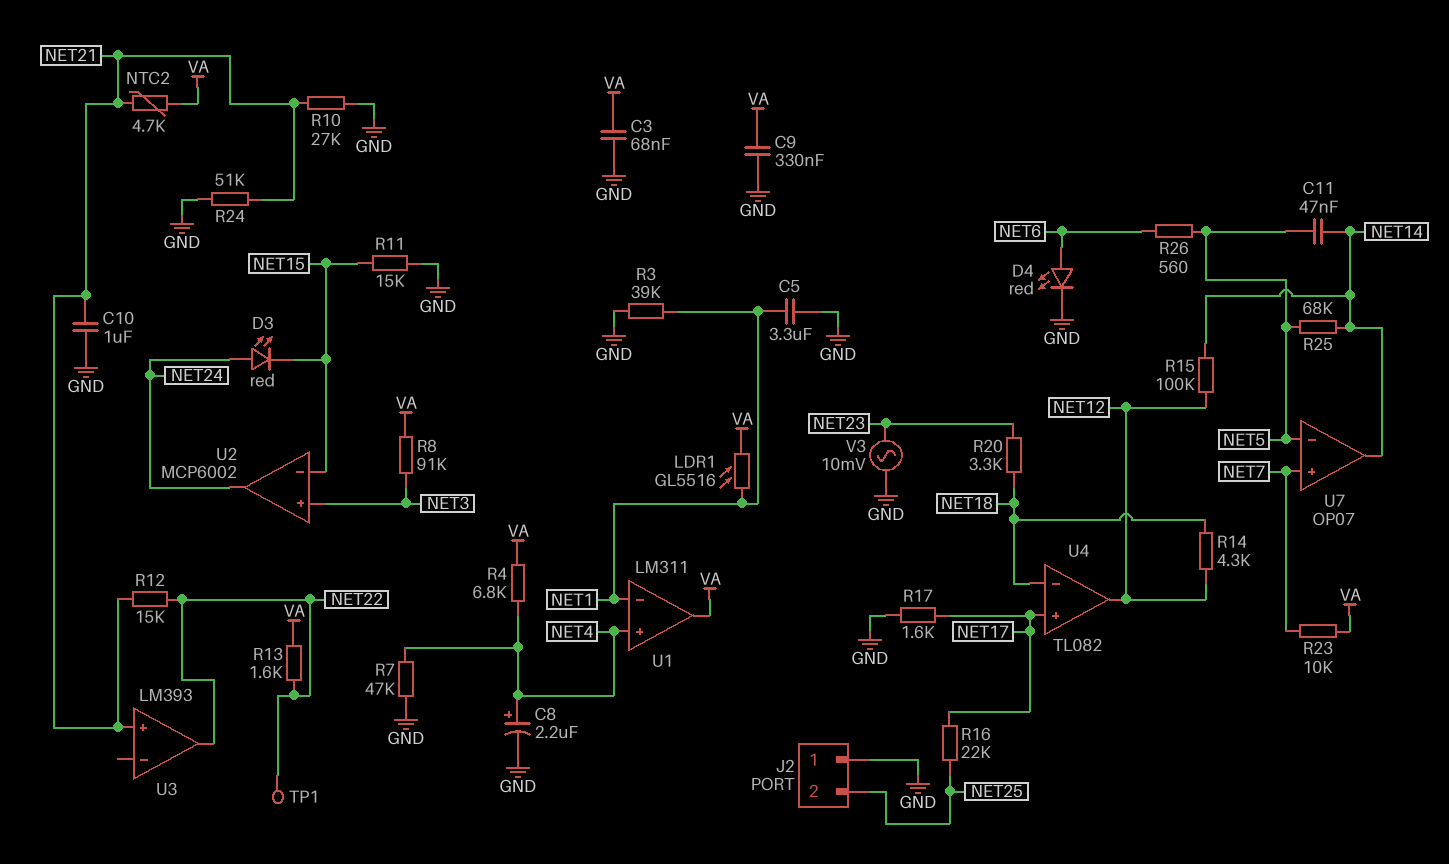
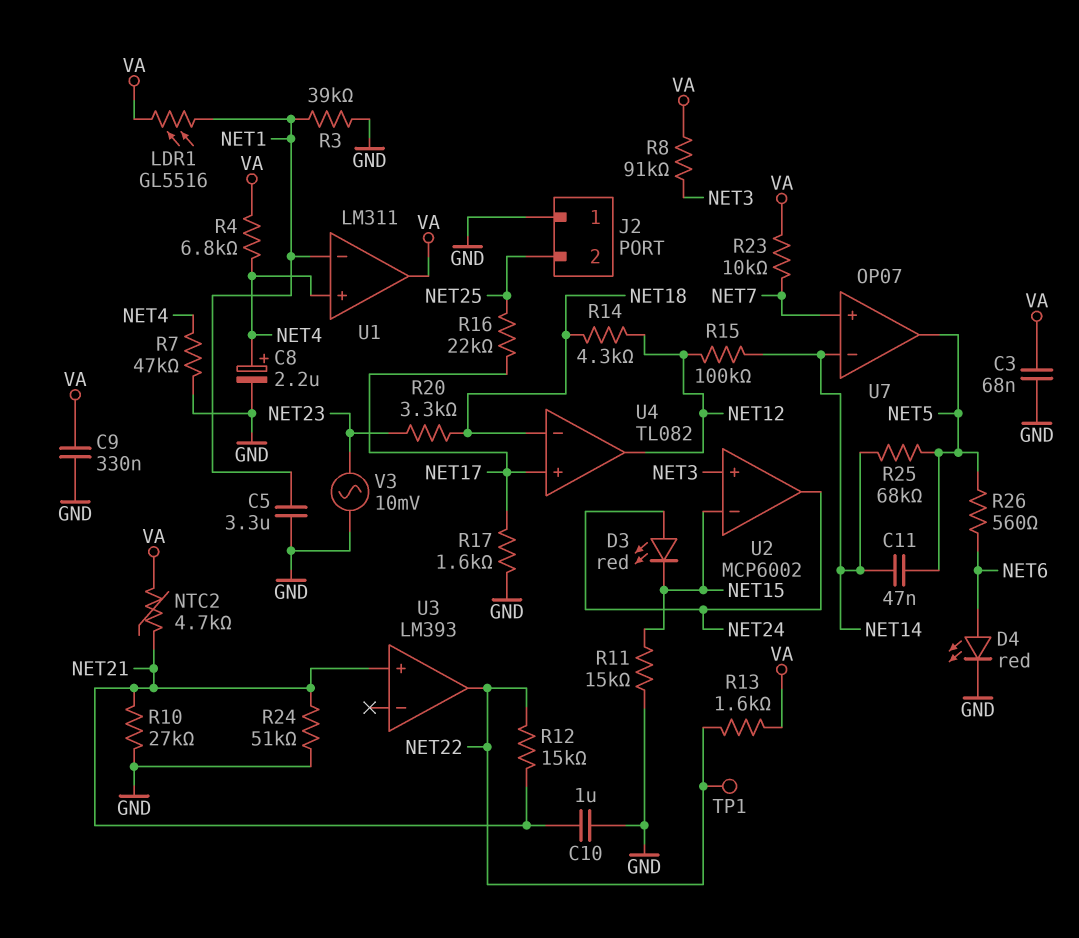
U7 pin in-: NET5 -> NET14
U7 pin out: NET14 -> NET5

